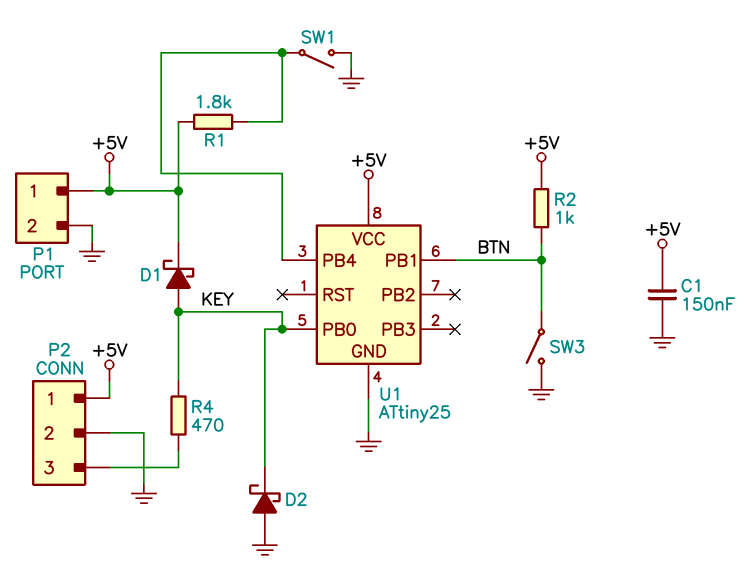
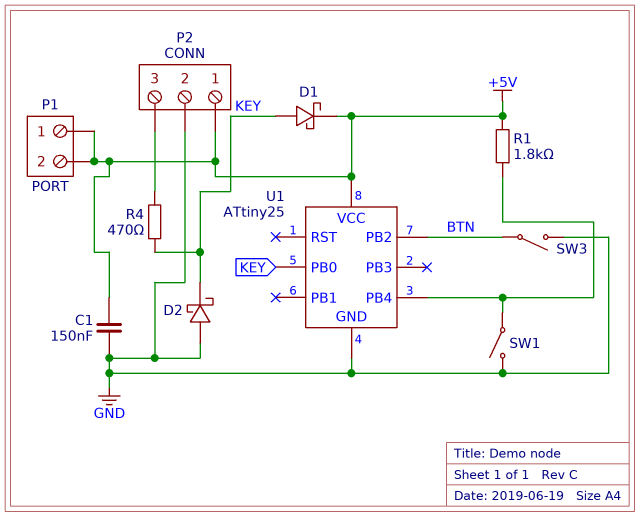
P1 pin 2: GND -> +5V
R2: 1k (+5V, BTN) -> none
U1 pin PB1: BTN -> none
U1 pin PB2: none -> BTN

